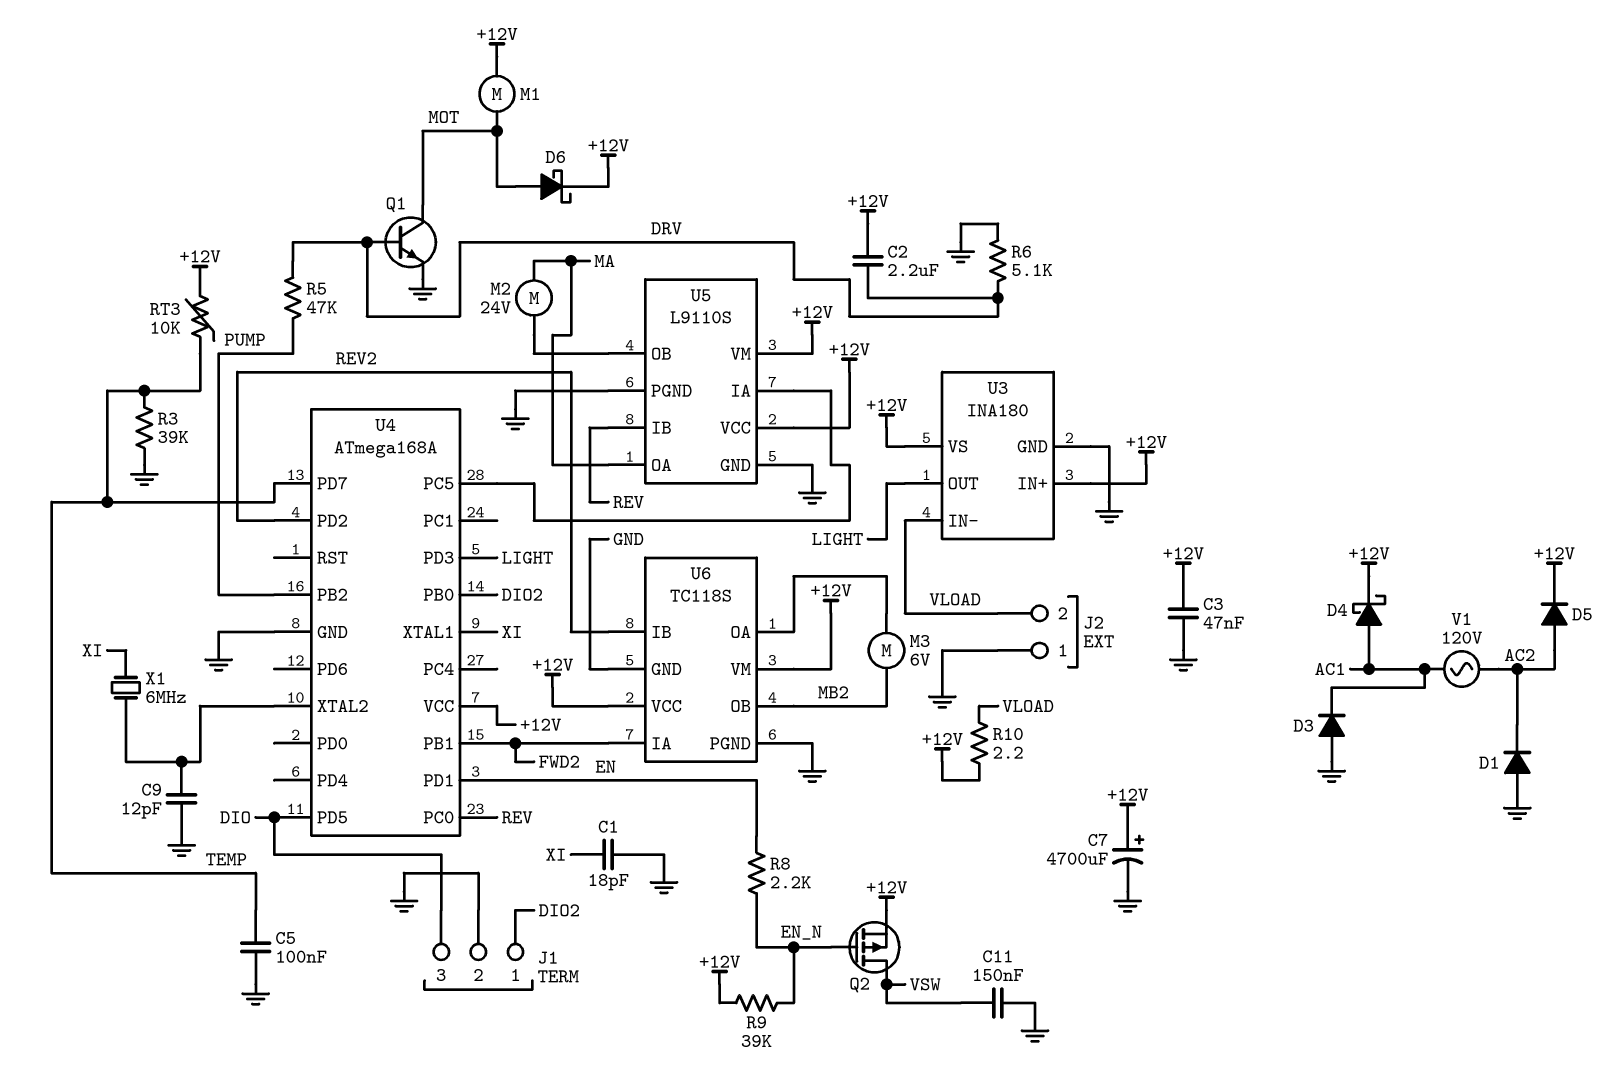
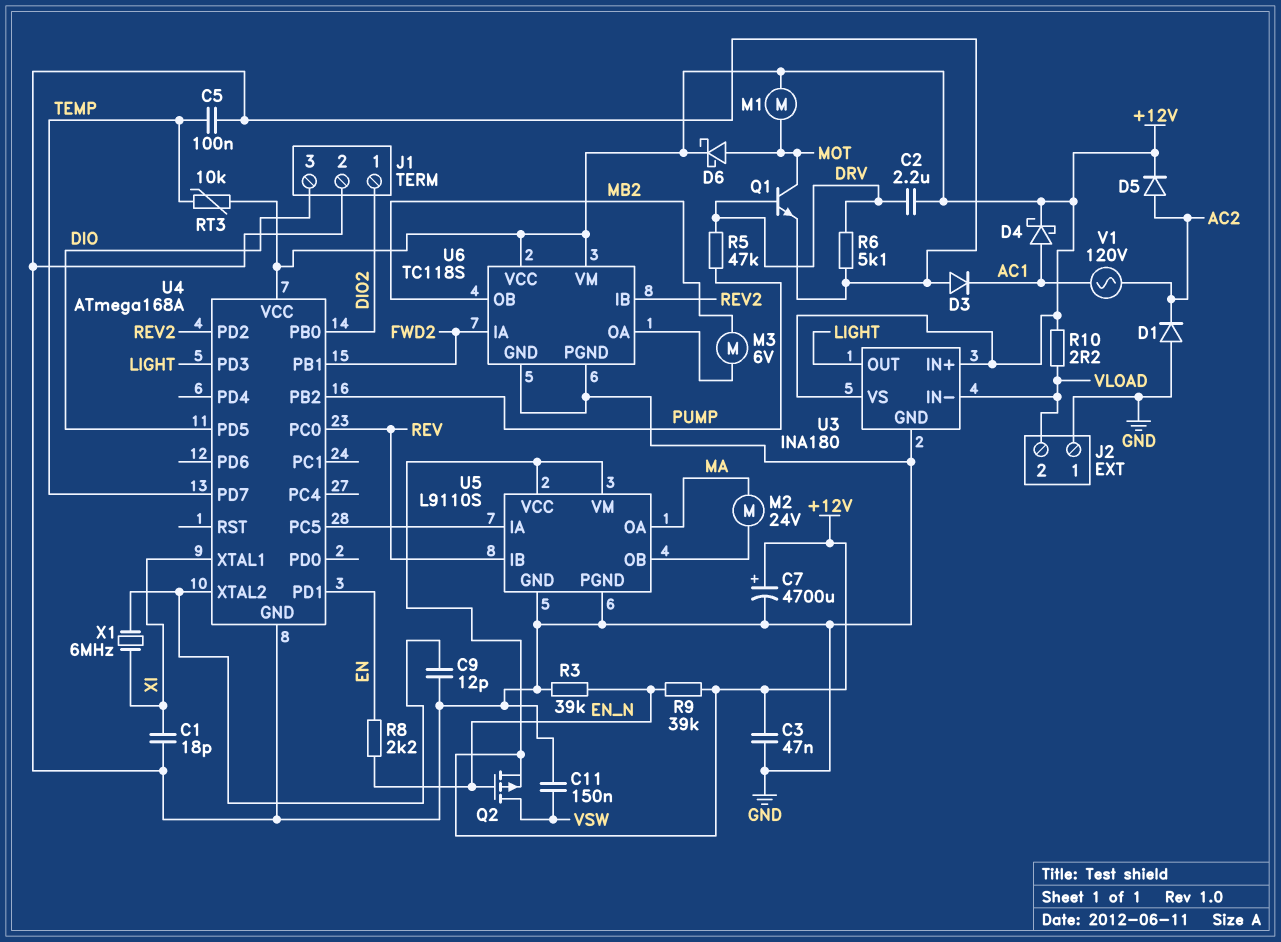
R3: 39k (GND, TEMP) -> 39k (EN_N, GND)

